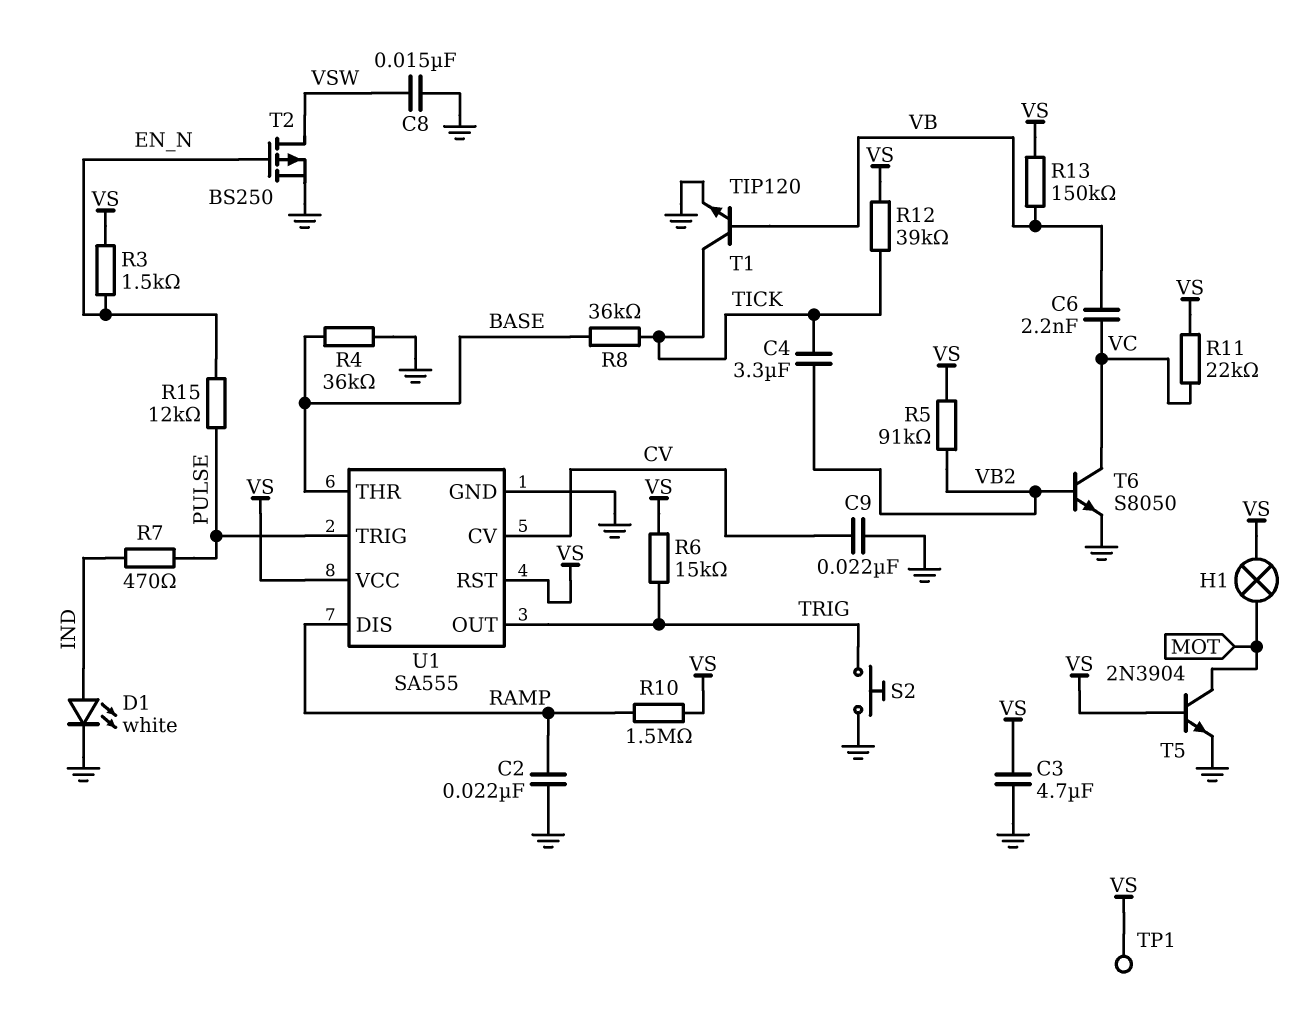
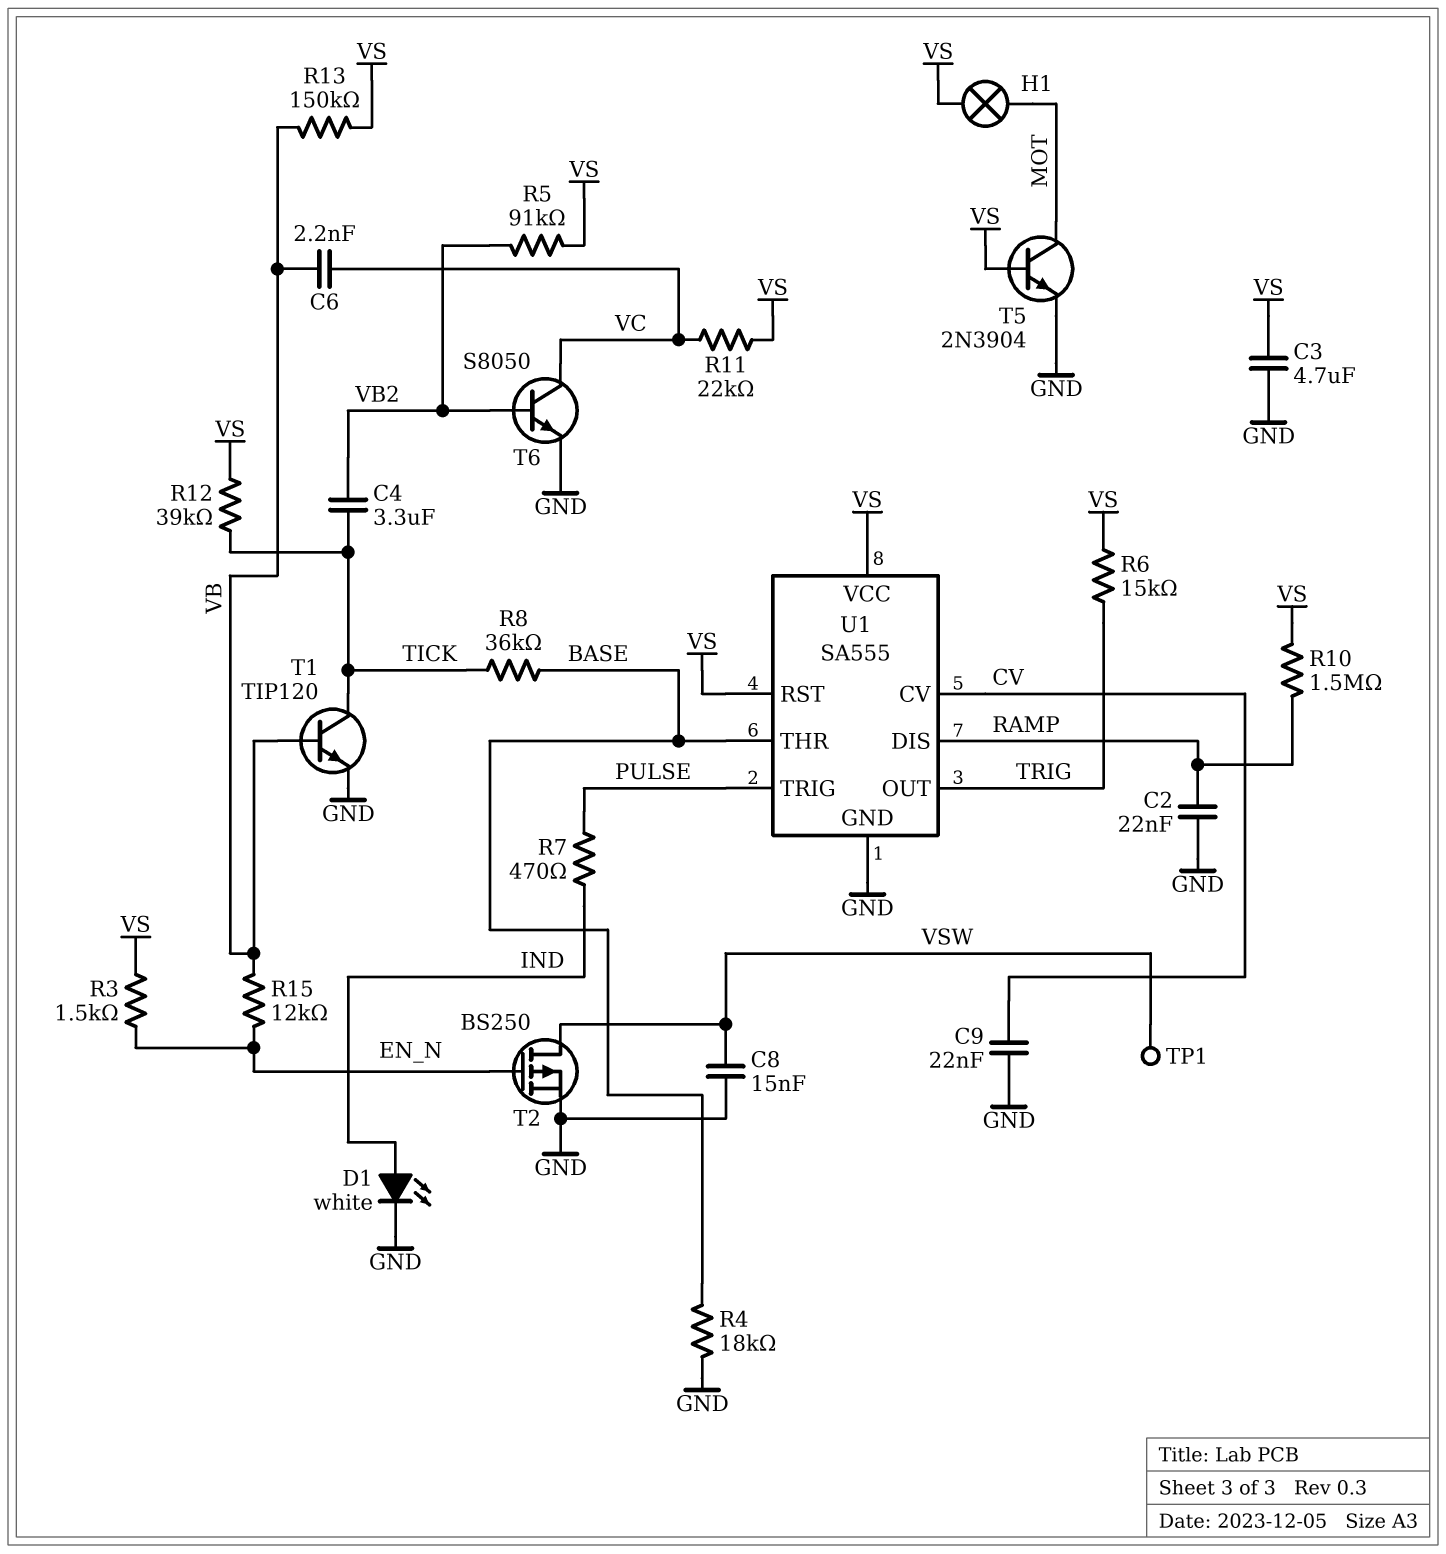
R4: 36k (BASE, GND) -> 18k (BASE, GND)
R15: 12k (EN_N, PULSE) -> 12k (EN_N, VB)
S2: button (GND, TRIG) -> none
TP1: test point (VS) -> test point (VSW)

